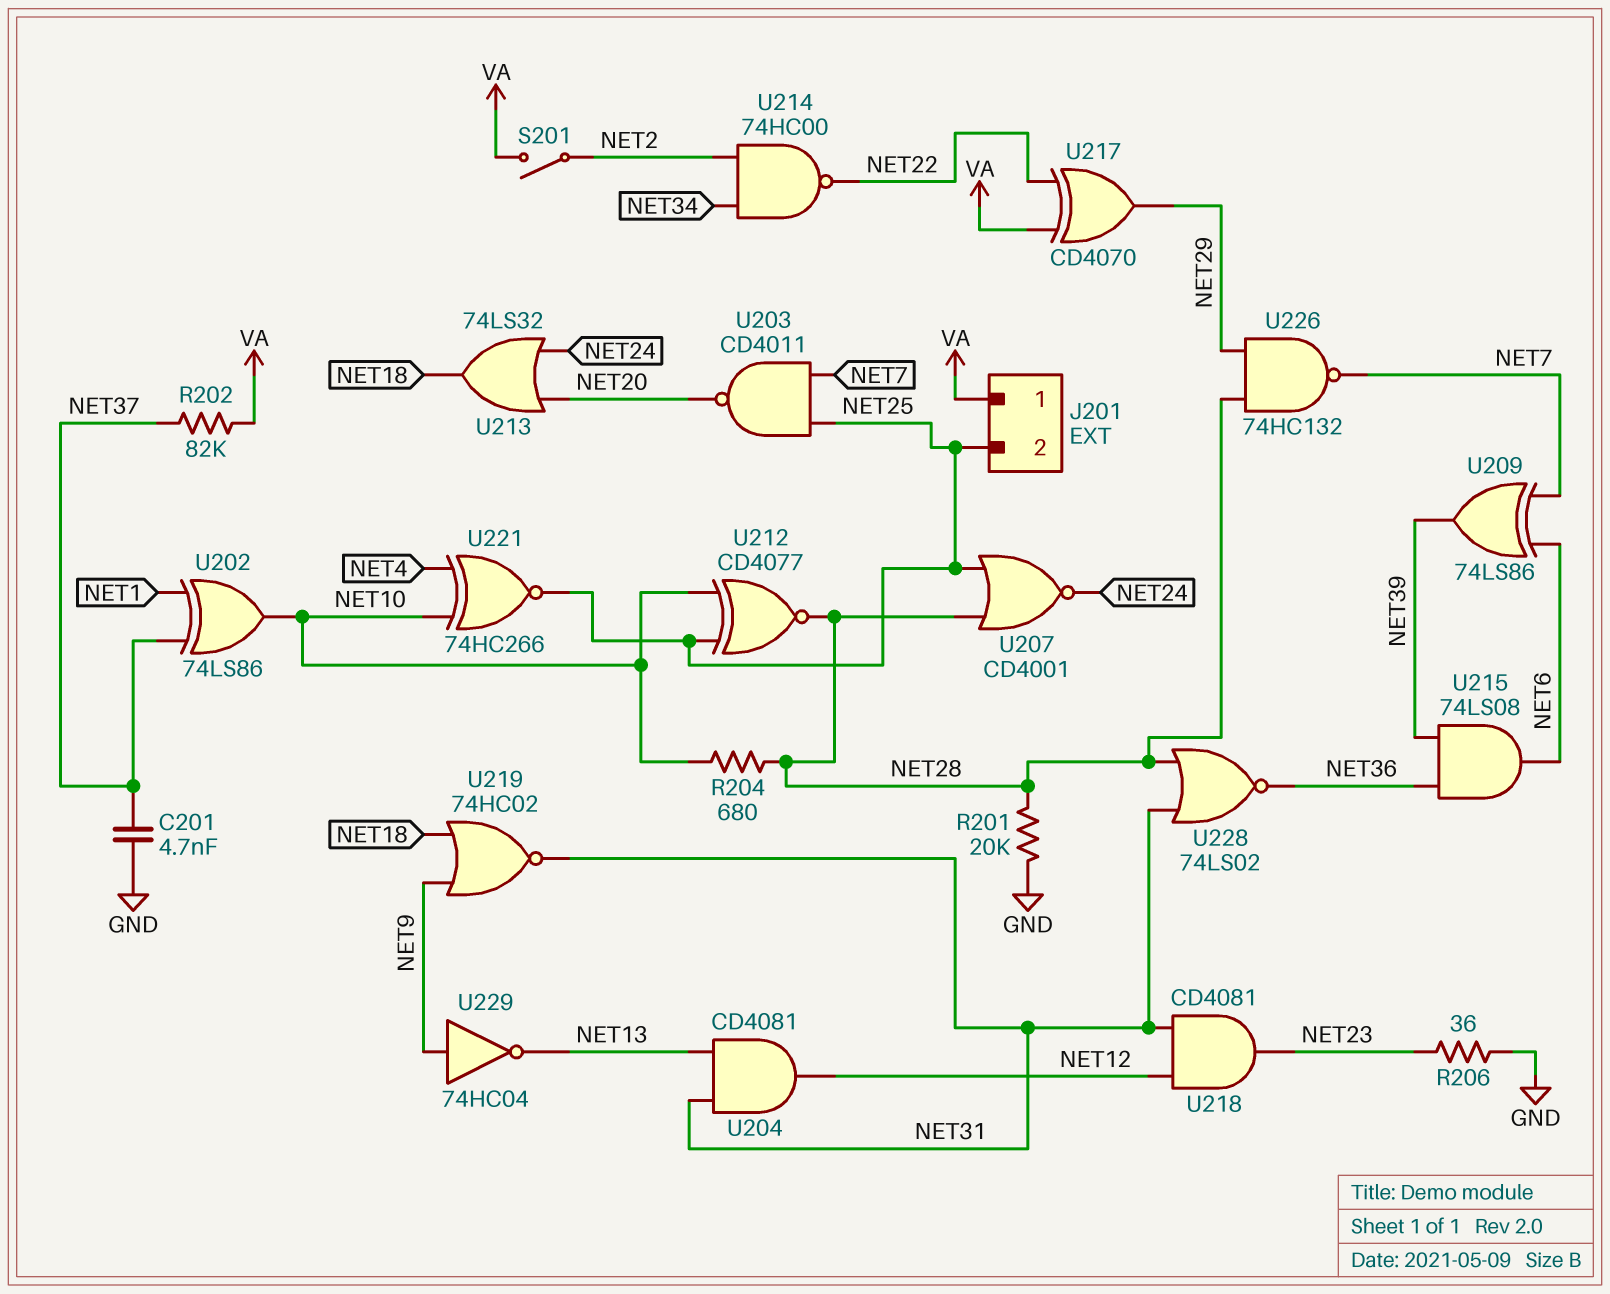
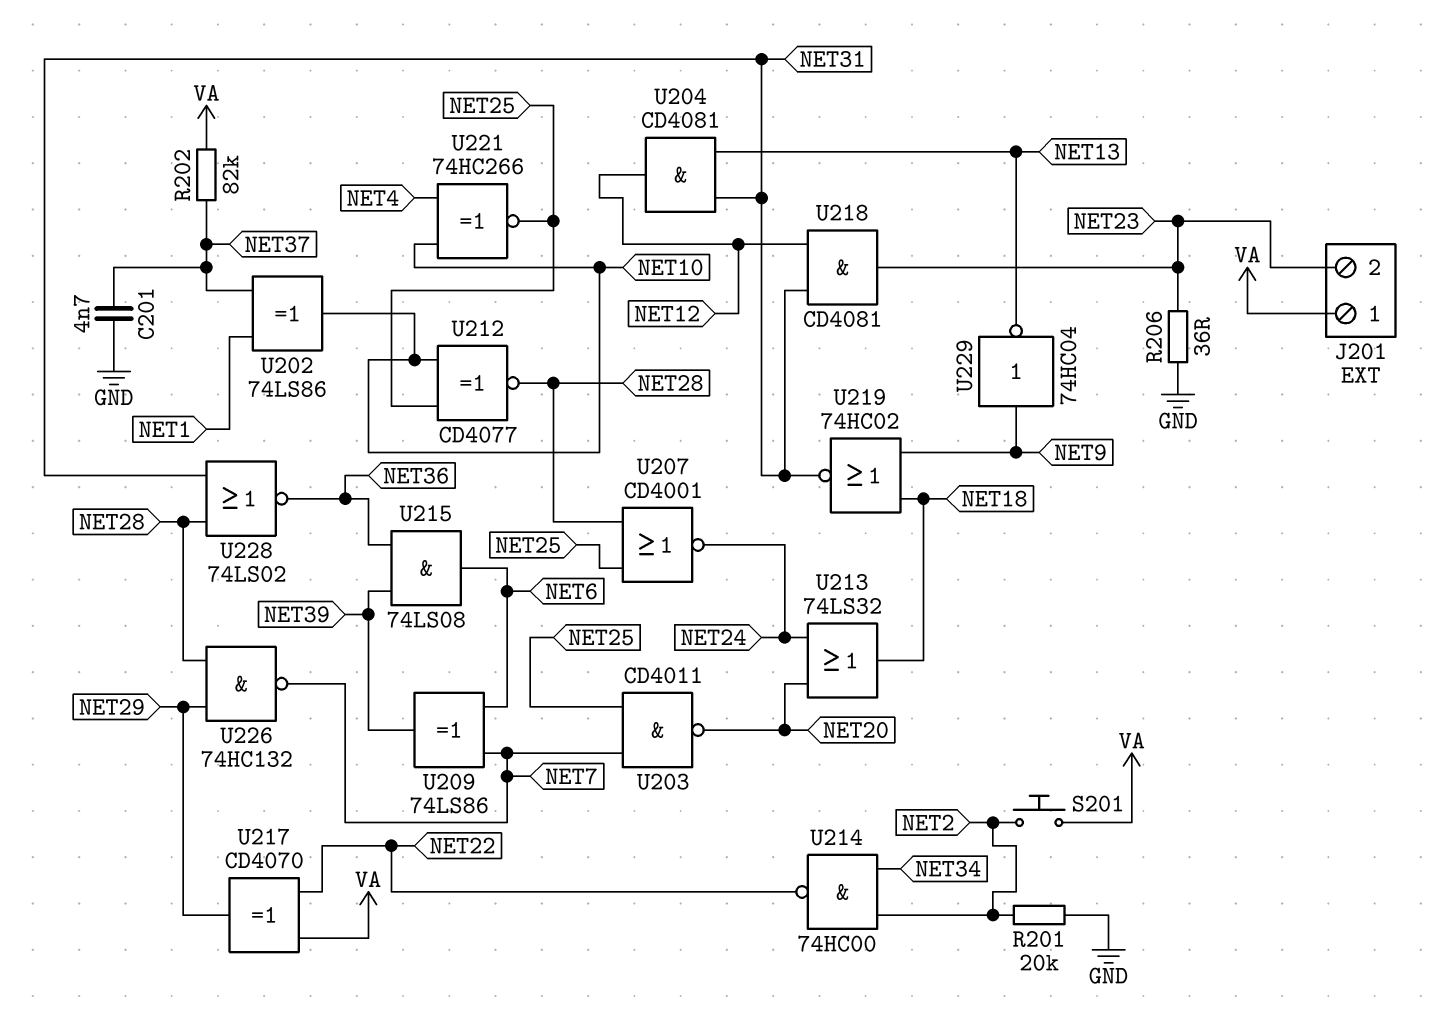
J201 pin 2: NET25 -> NET23
R201: 20k (GND, NET28) -> 20k (GND, NET2)
R204: 680 (NET10, NET28) -> none
S201: switch (NET2, VA) -> button (NET2, VA)

